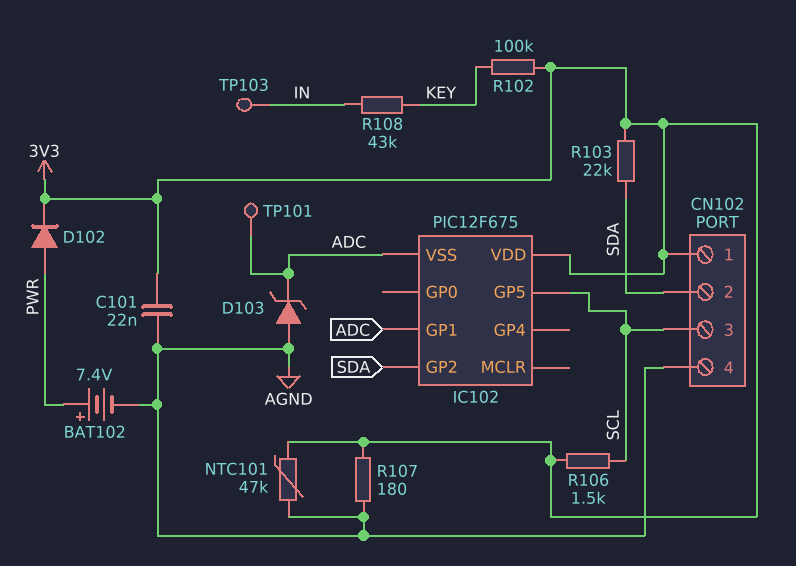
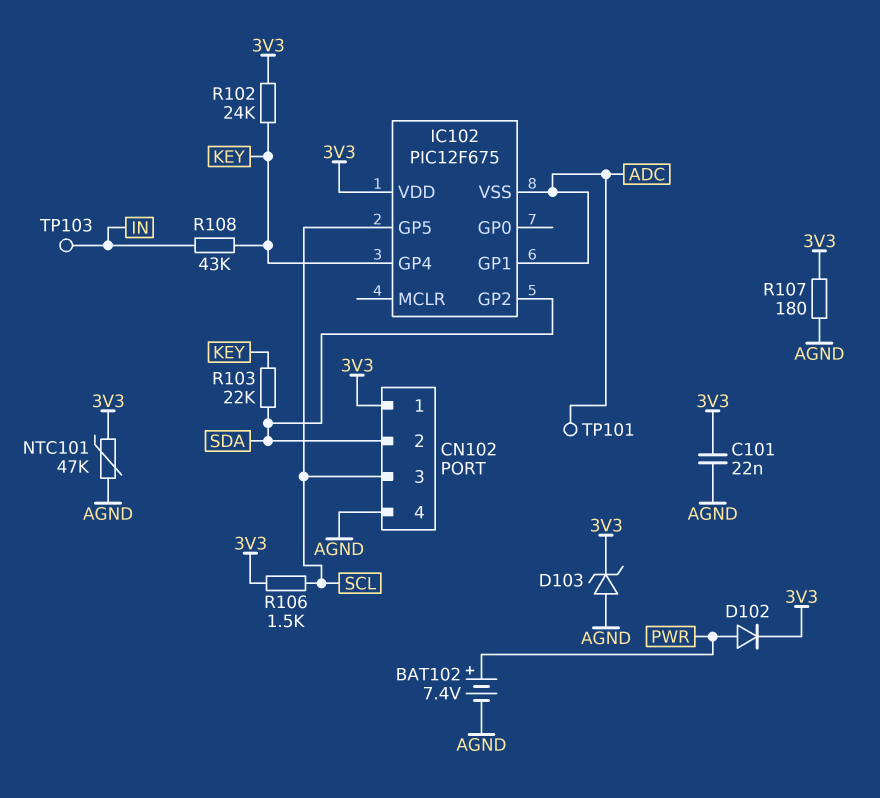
D103: zener (A AGND, K ADC) -> zener (A AGND, K 3V3)
IC102 pin GP4: none -> KEY
R102: 100k (3V3, KEY) -> 24k (3V3, KEY)
R103: 22k (3V3, SDA) -> 22k (KEY, SDA)

